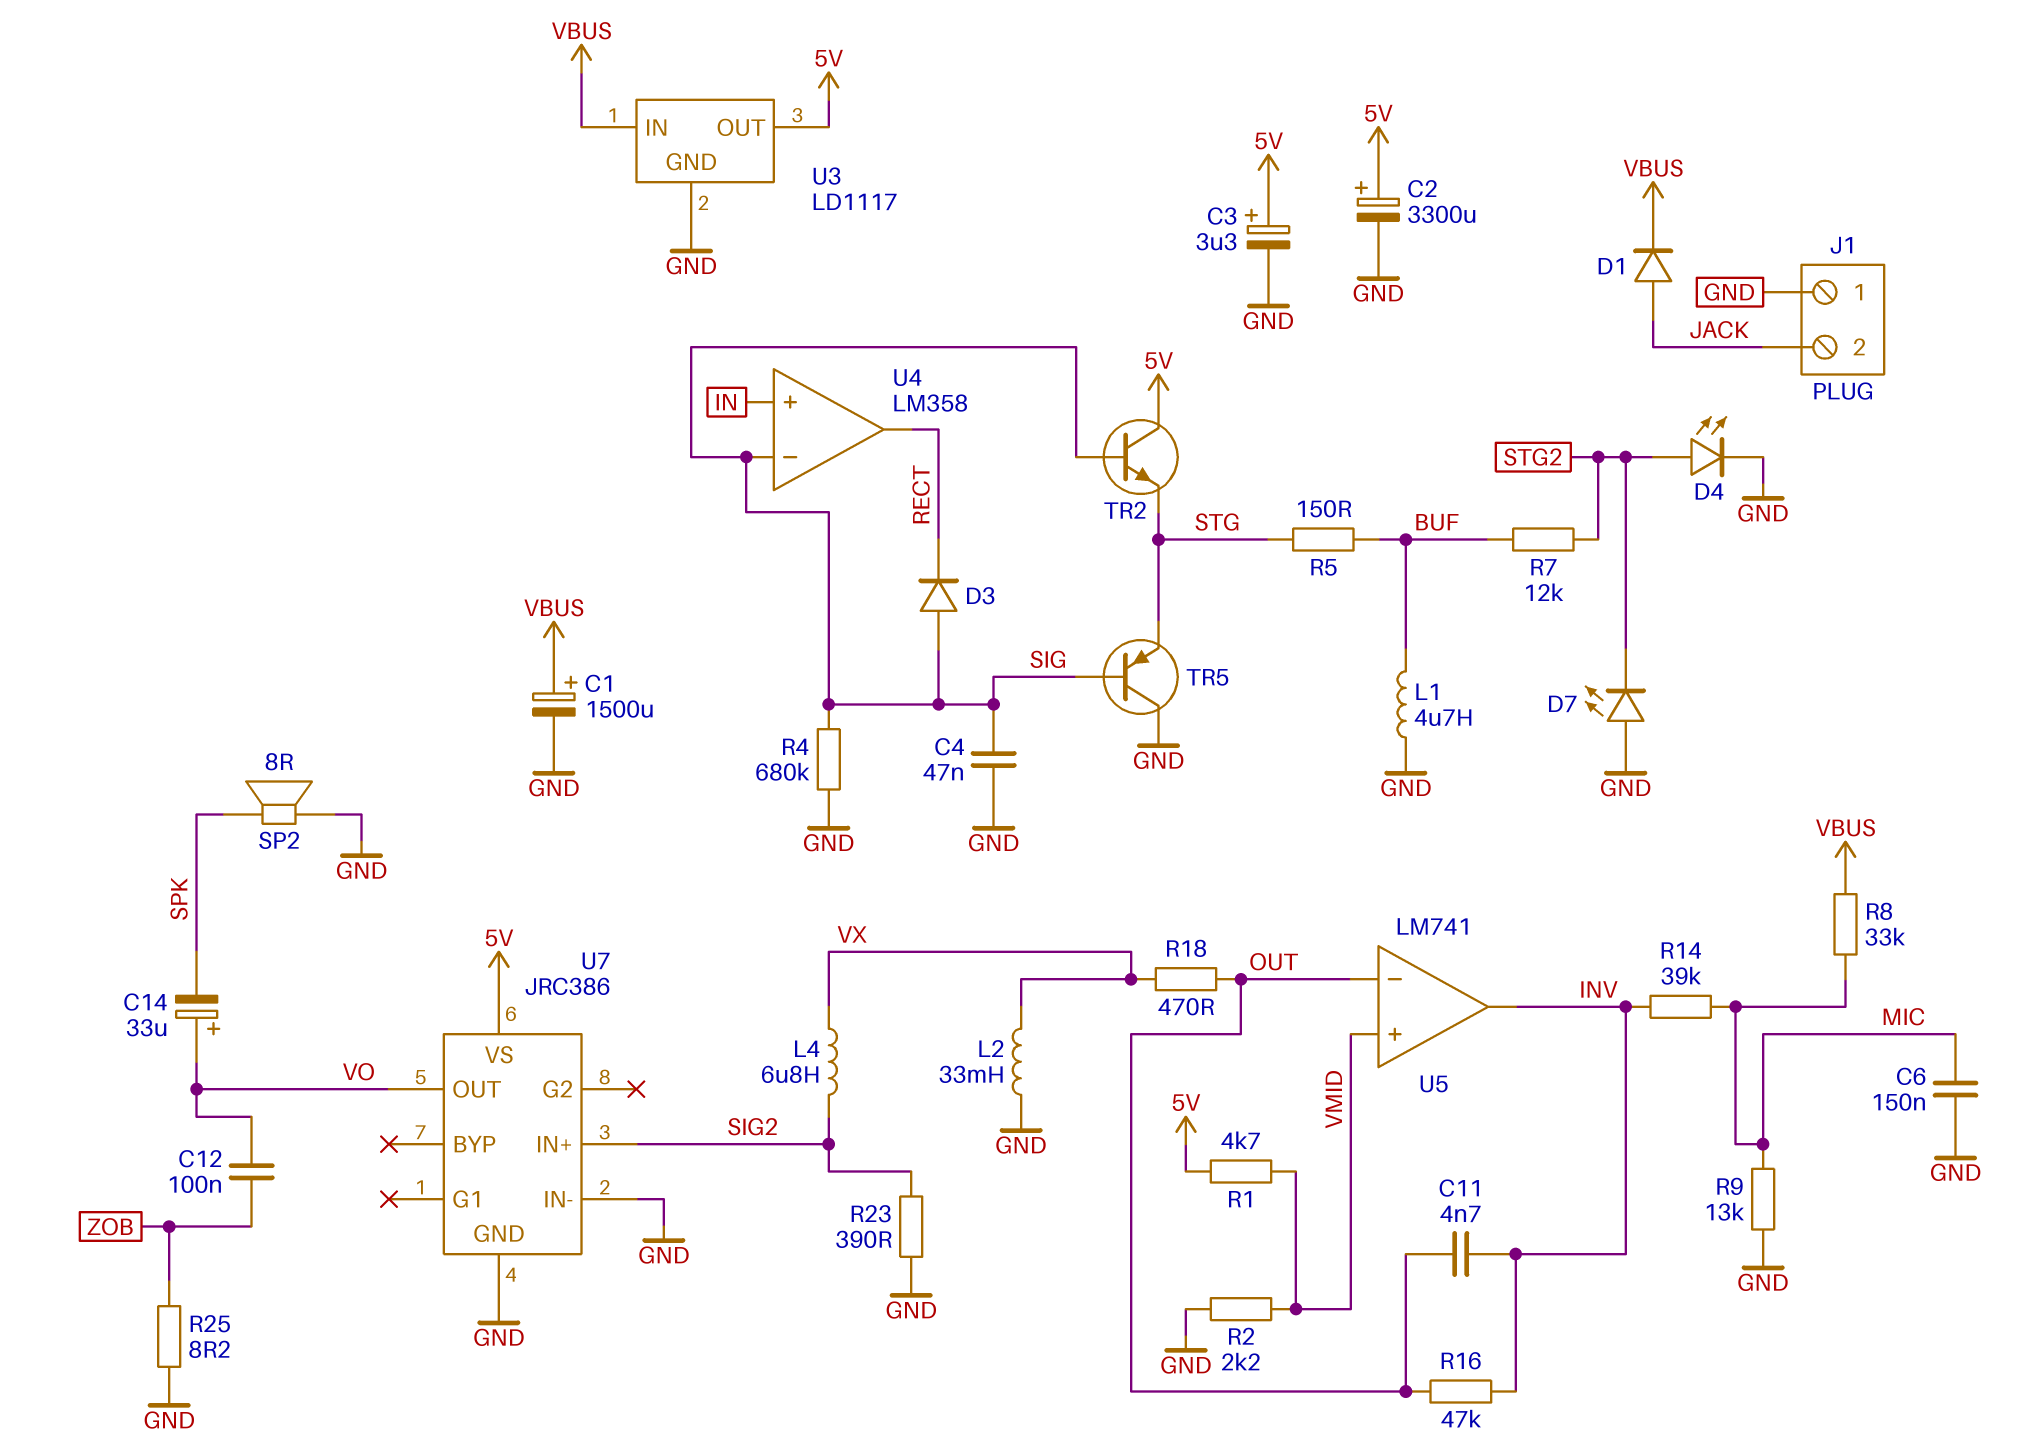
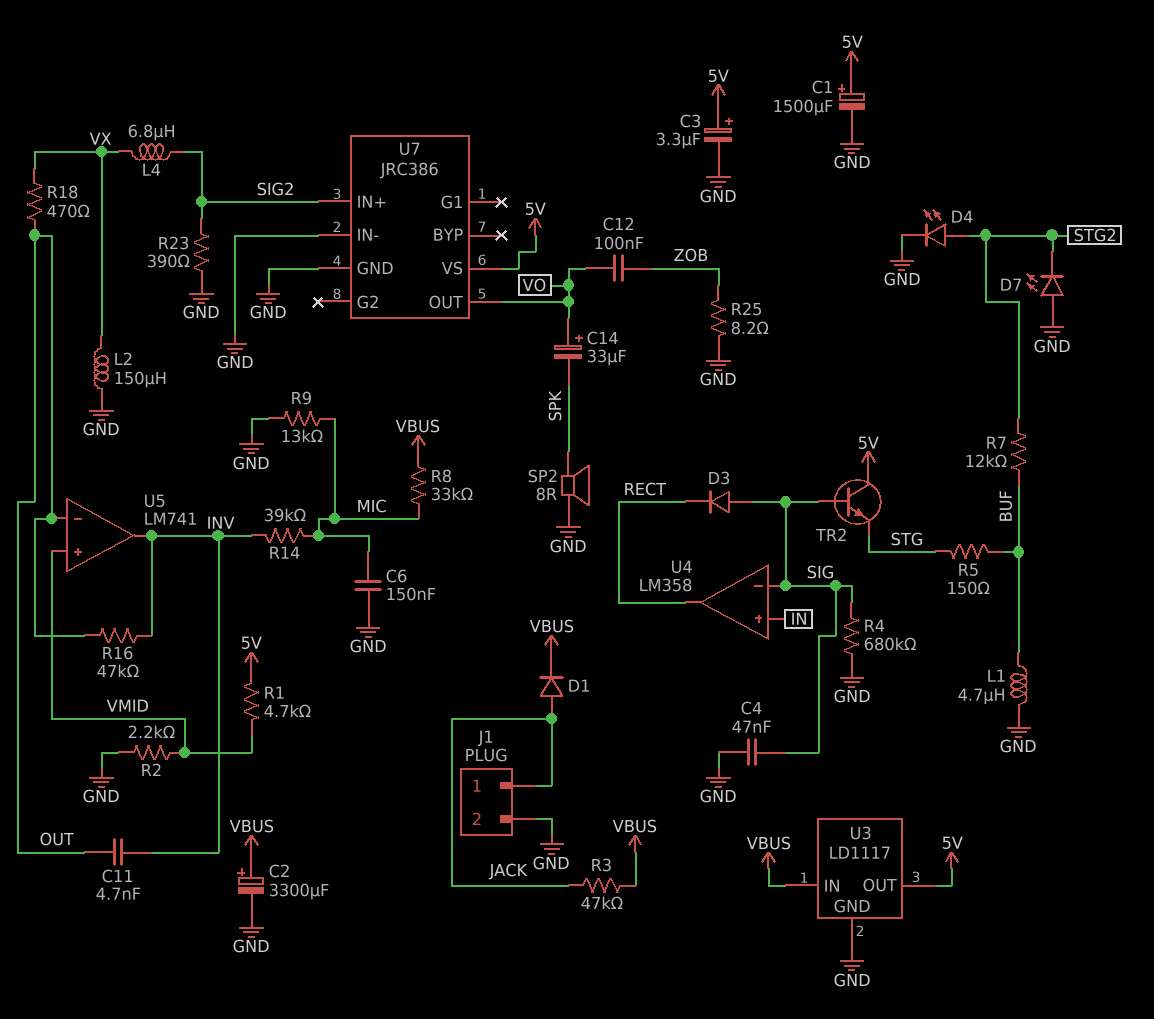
C1: 1500uF (plus VBUS, minus GND) -> 1500uF (plus 5V, minus GND)
C2: 3300uF (plus 5V, minus GND) -> 3300uF (plus VBUS, minus GND)
J1 pin 1: GND -> JACK
J1 pin 2: JACK -> GND
L2: 33mH (GND, VX) -> 150uH (GND, VX)
R3: none -> 47k (JACK, VBUS)
TR5: PNP (B SIG, C GND, E STG) -> none

